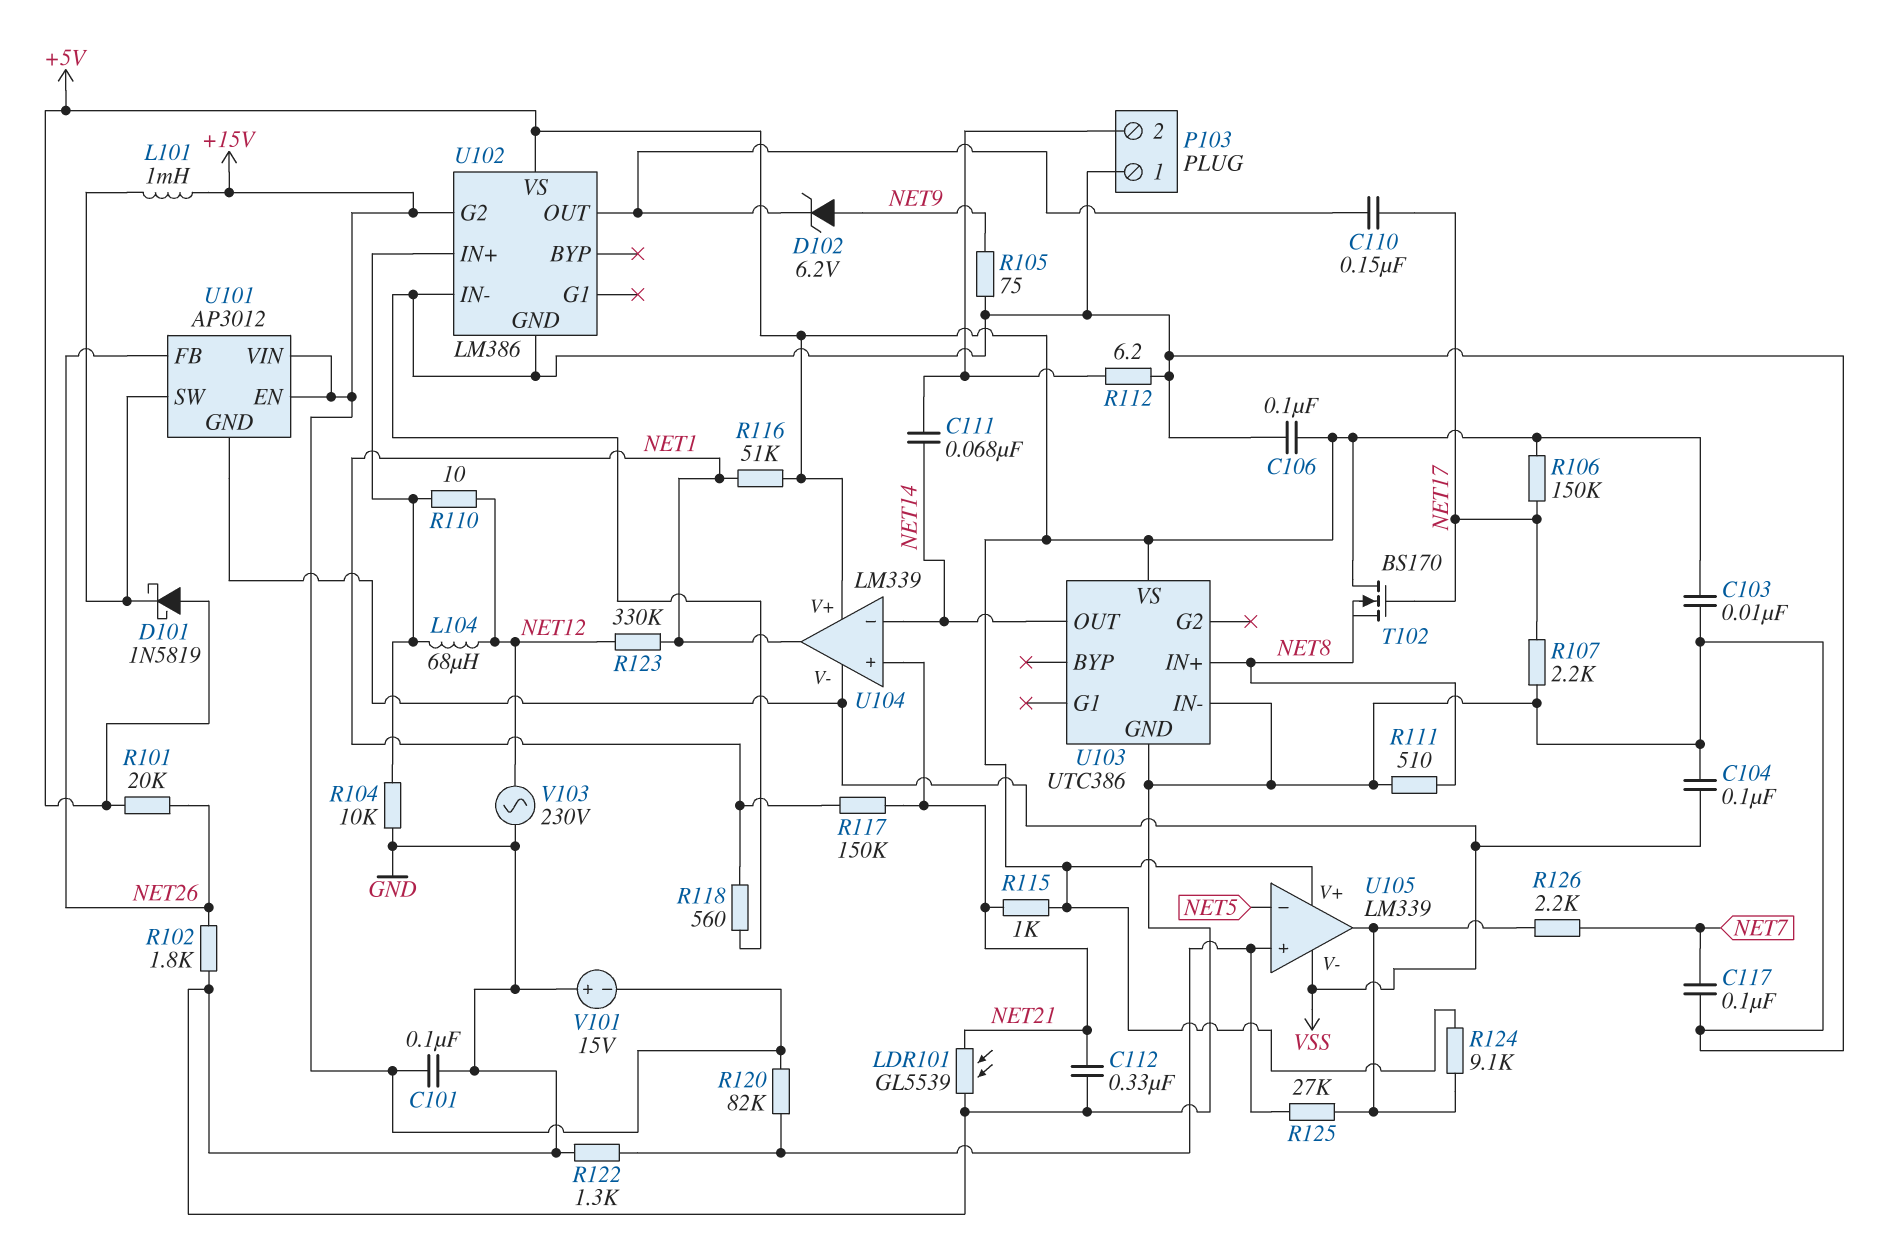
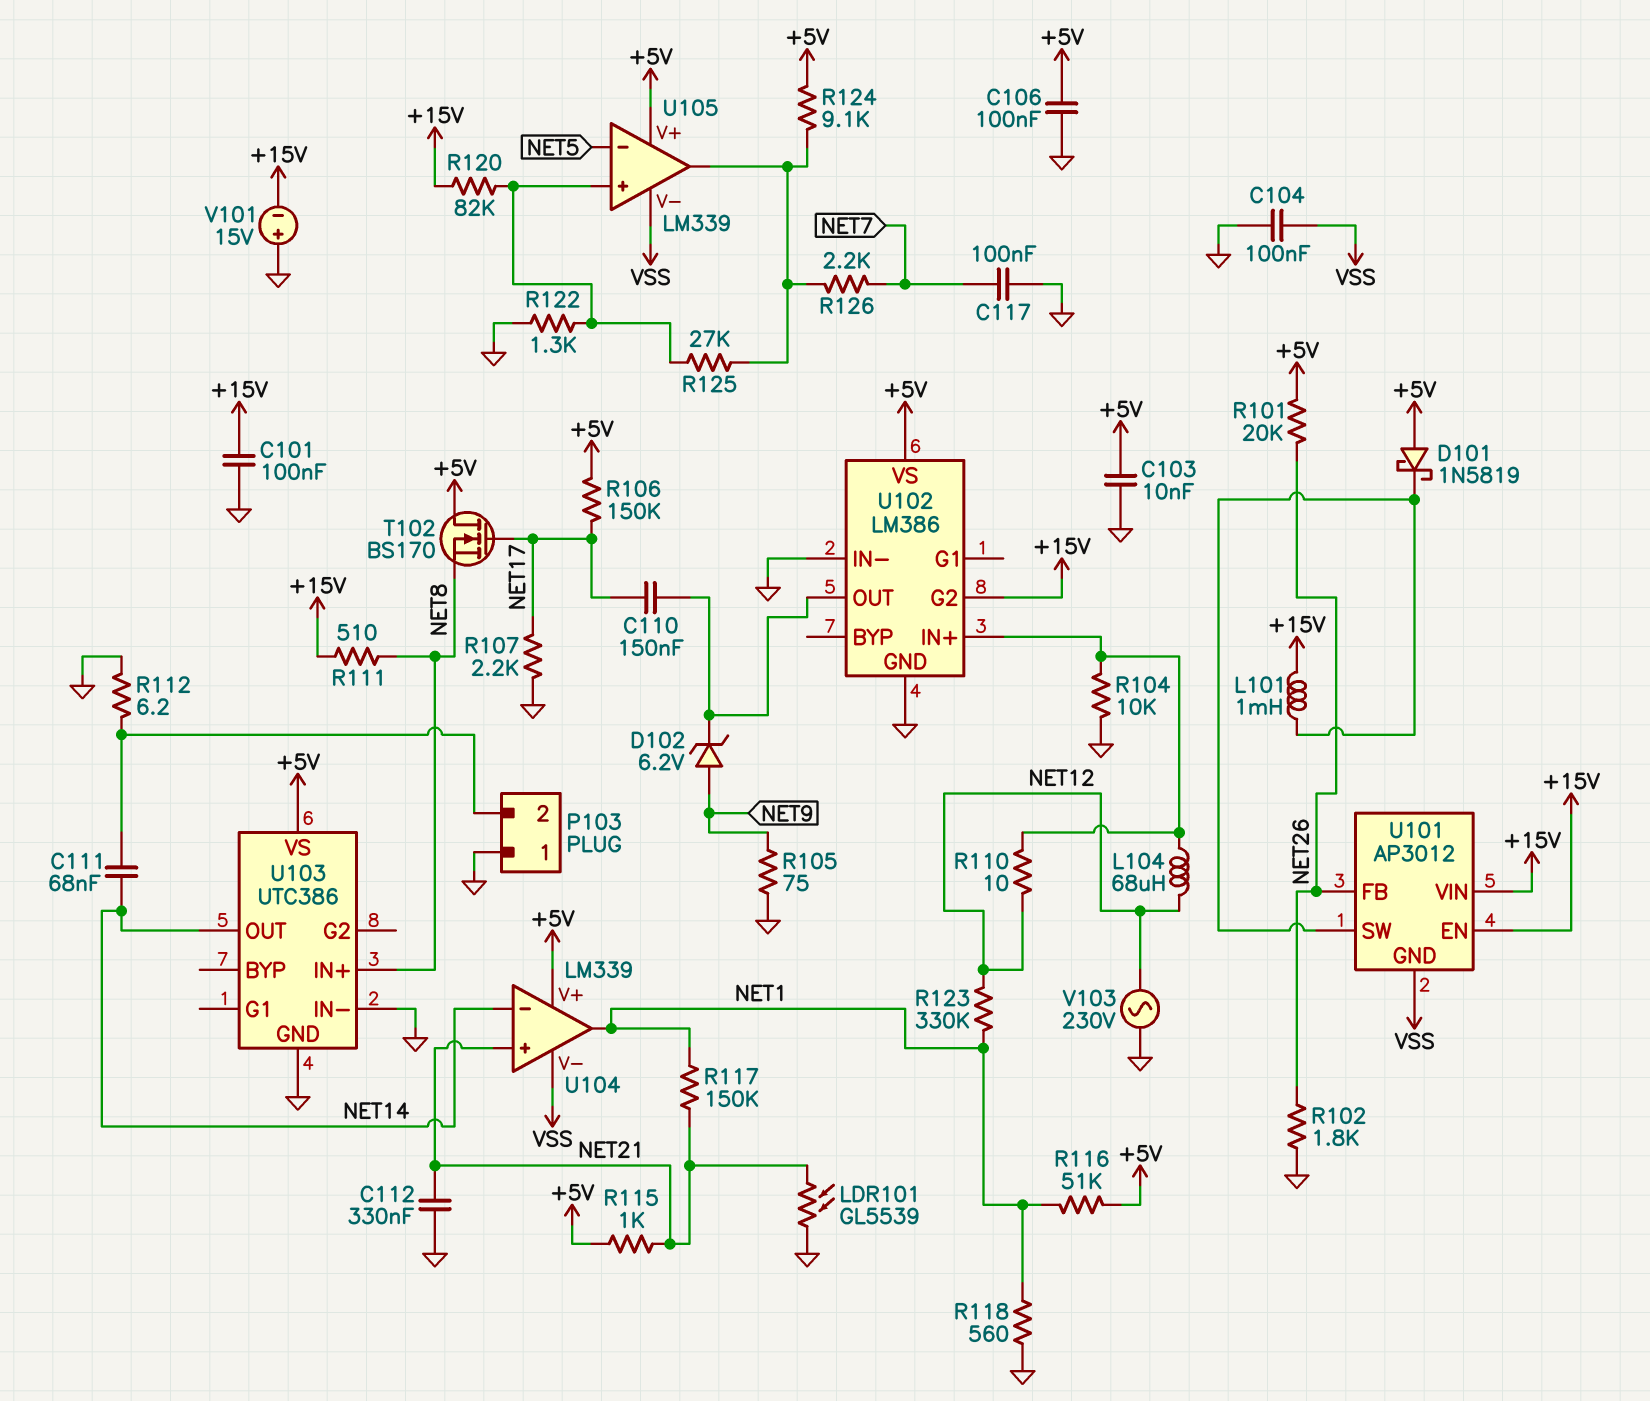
R111: 510 (GND, NET8) -> 510 (+15V, NET8)

